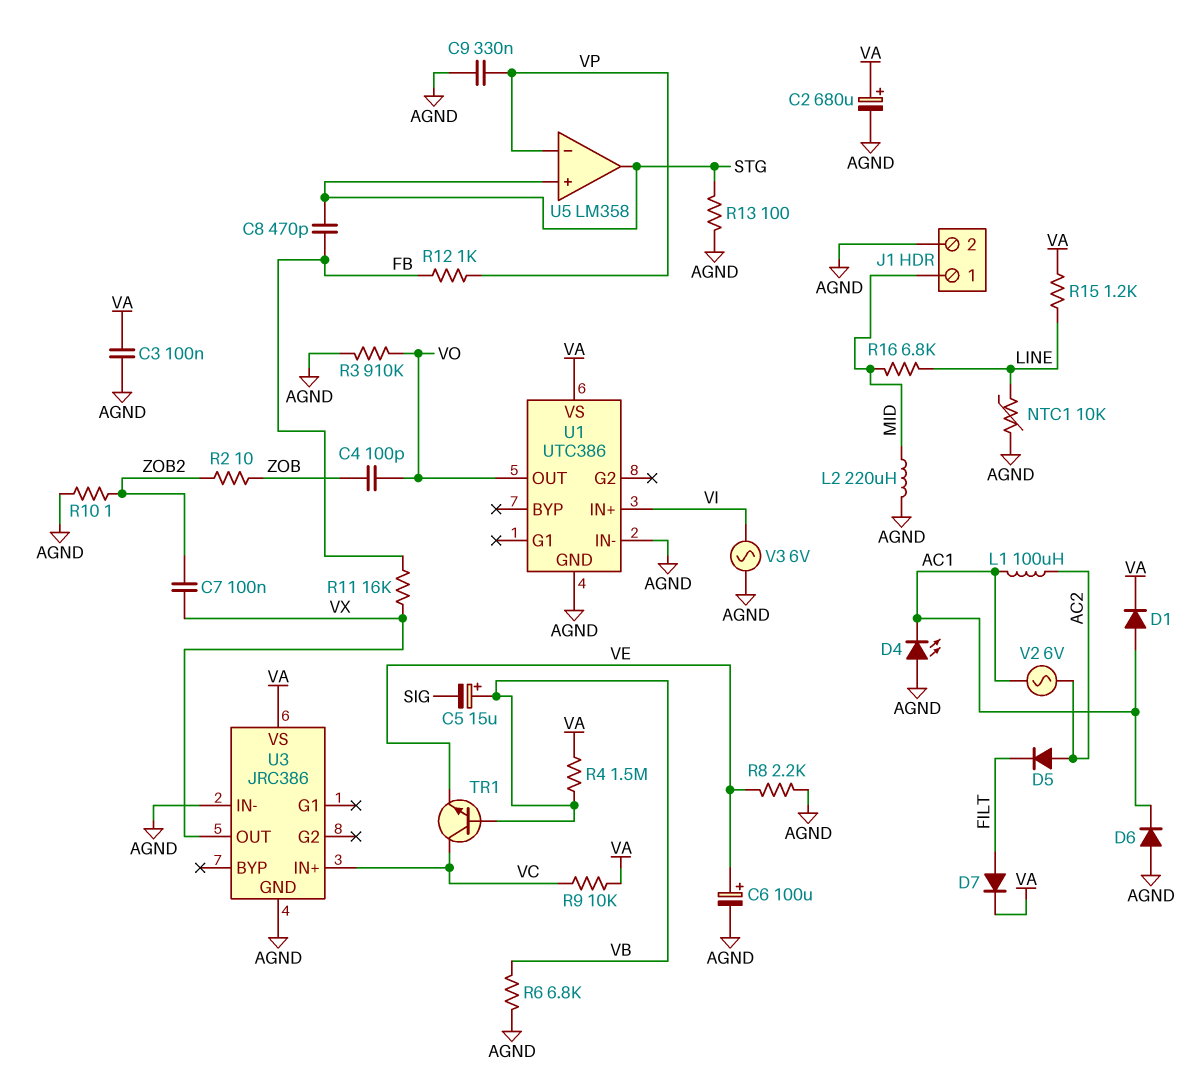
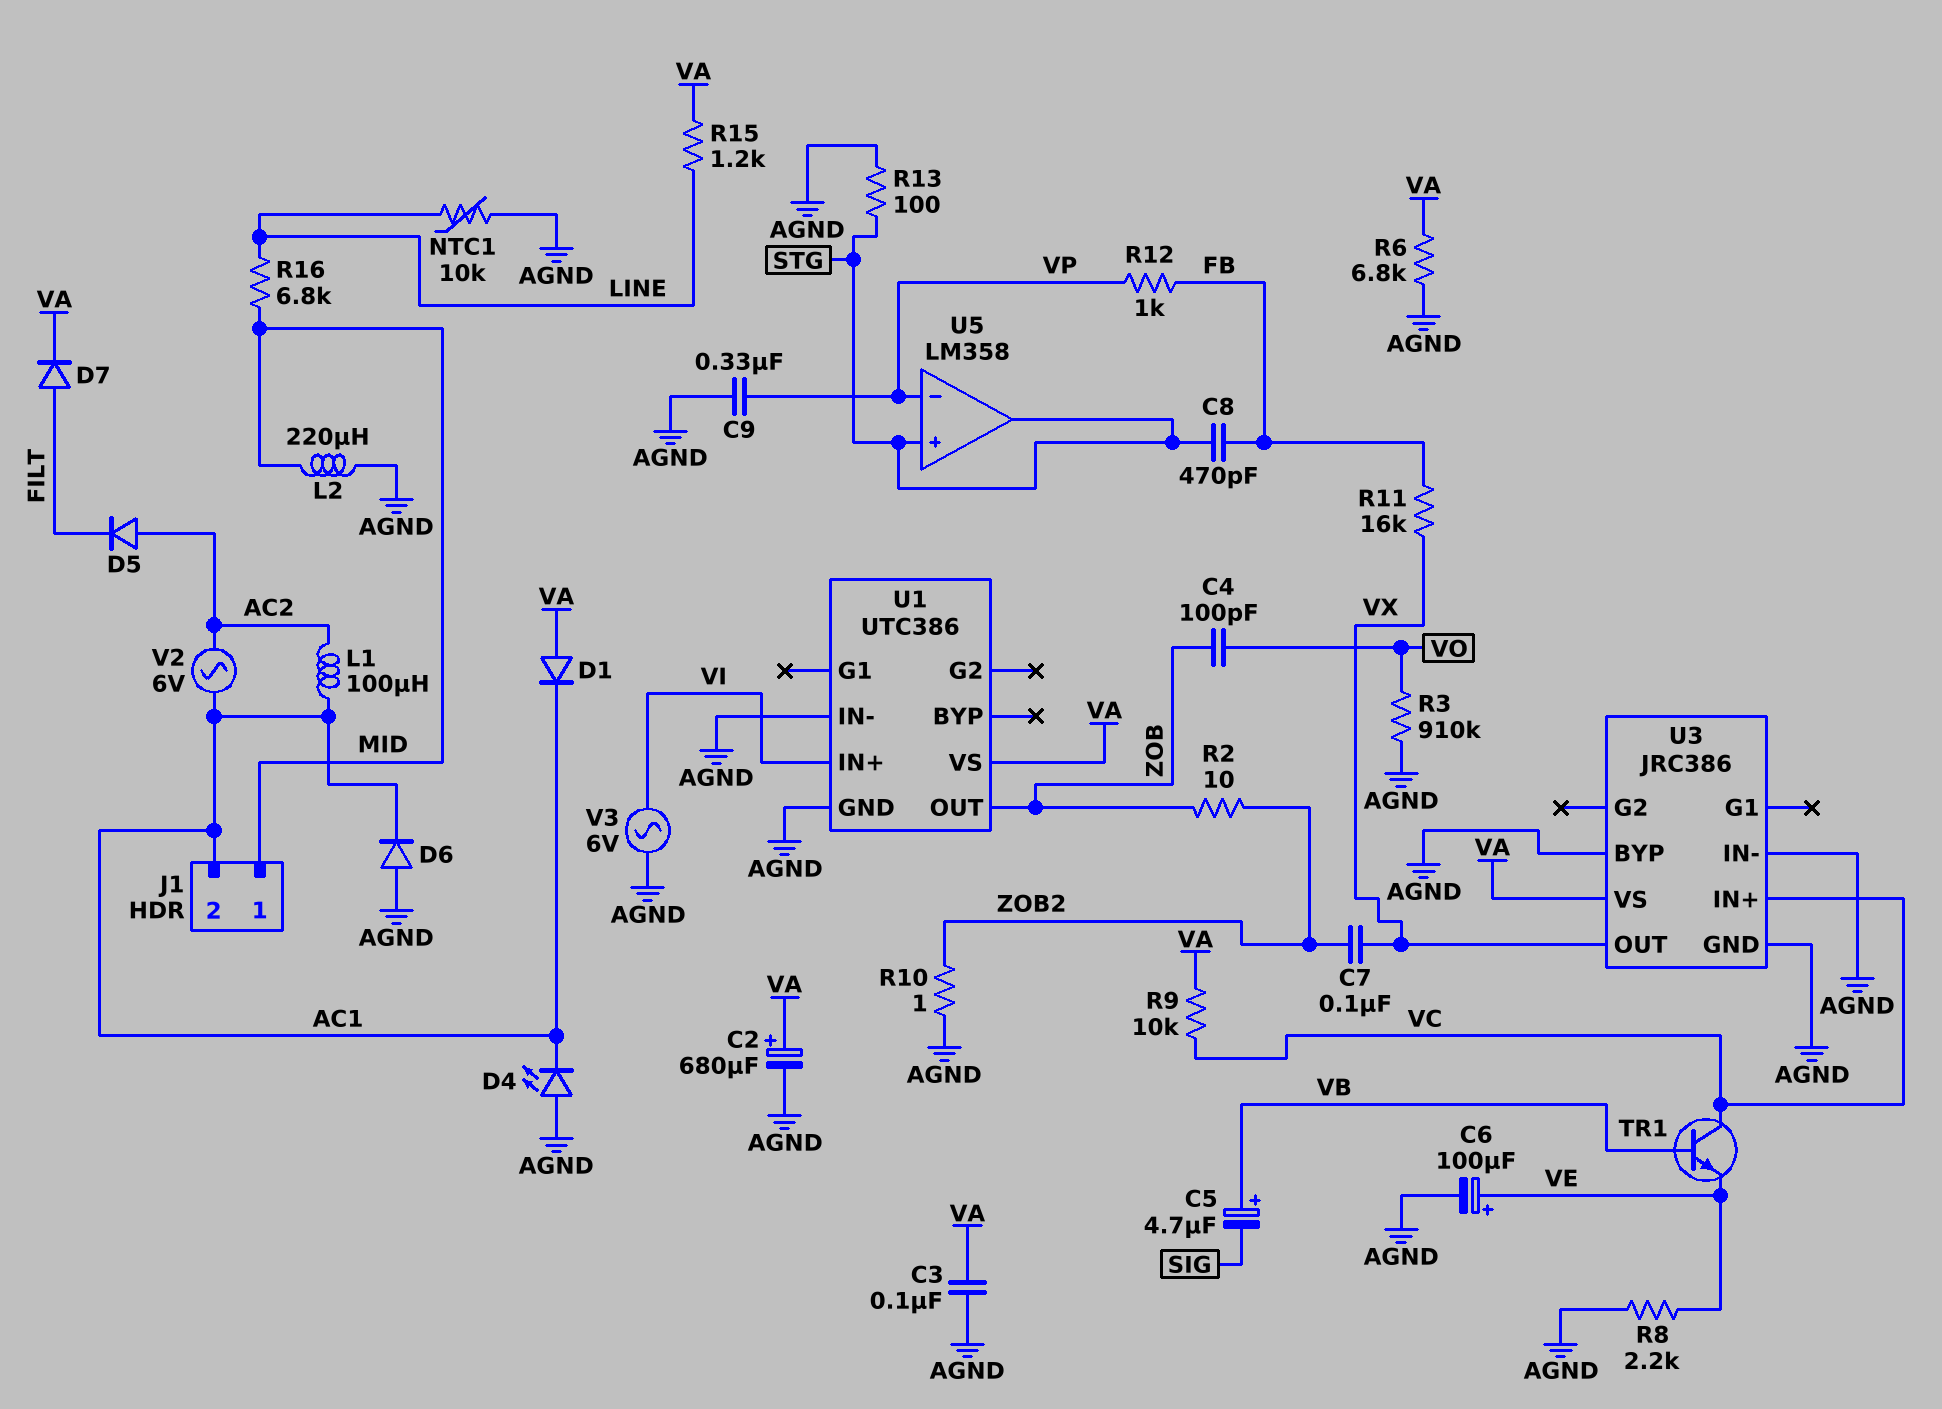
C5: 15uF (plus VB, minus SIG) -> 4.7uF (plus VB, minus SIG)
D1: diode (A AC1, K VA) -> diode (A VA, K AC1)
J1 pin 2: AGND -> AC1
R4: 1.5M (VA, VB) -> none
R6: 6.8k (AGND, VB) -> 6.8k (AGND, VA)
U1 pin OUT: VO -> ZOB
U3 pin BYP: none -> AGND

